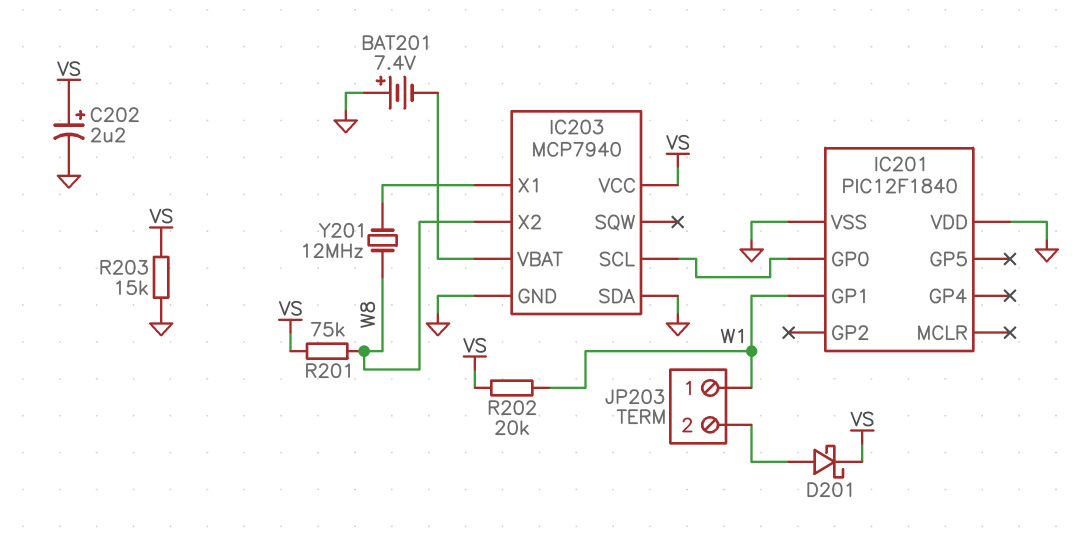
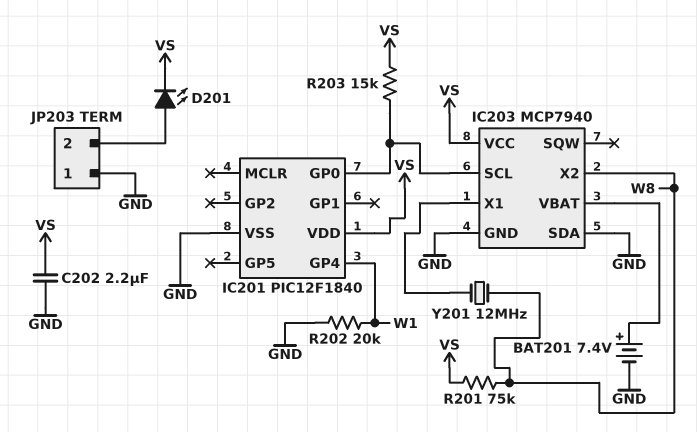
BAT201: 7.4V (plus GND, minus IC203/VBAT) -> 7.4V (plus IC203/VBAT, minus GND)
C202: 2.2uF (plus VS, minus GND) -> 2.2uF (GND, VS)
D201: schottky (A JP203/2, K VS) -> LED (A JP203/2, K VS)
IC201 pin GP1: W1 -> none
IC201 pin GP4: none -> W1
IC201 pin VDD: GND -> VS
JP203 pin 1: W1 -> GND
R202: 20k (VS, W1) -> 20k (GND, W1)
R203: 15k (GND, VS) -> 15k (IC201/GP0, VS)

